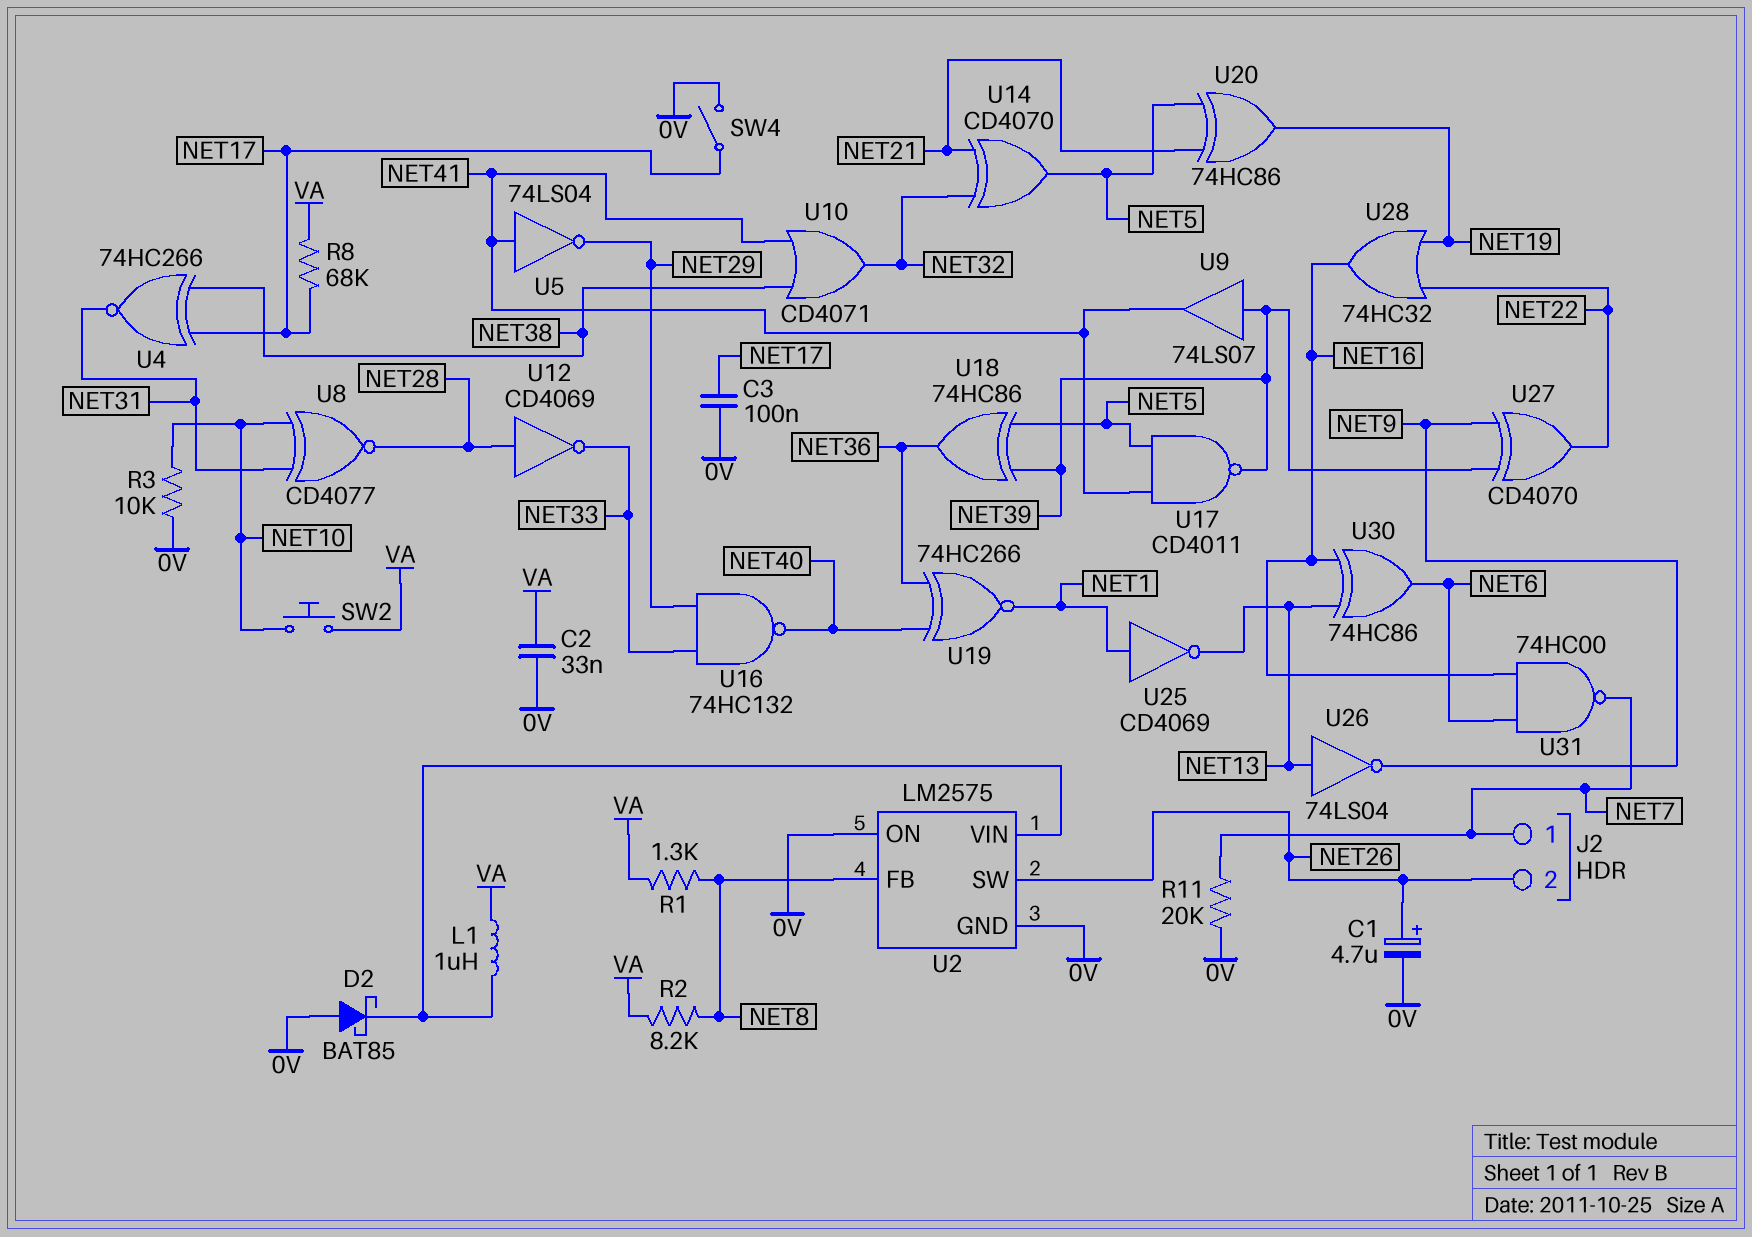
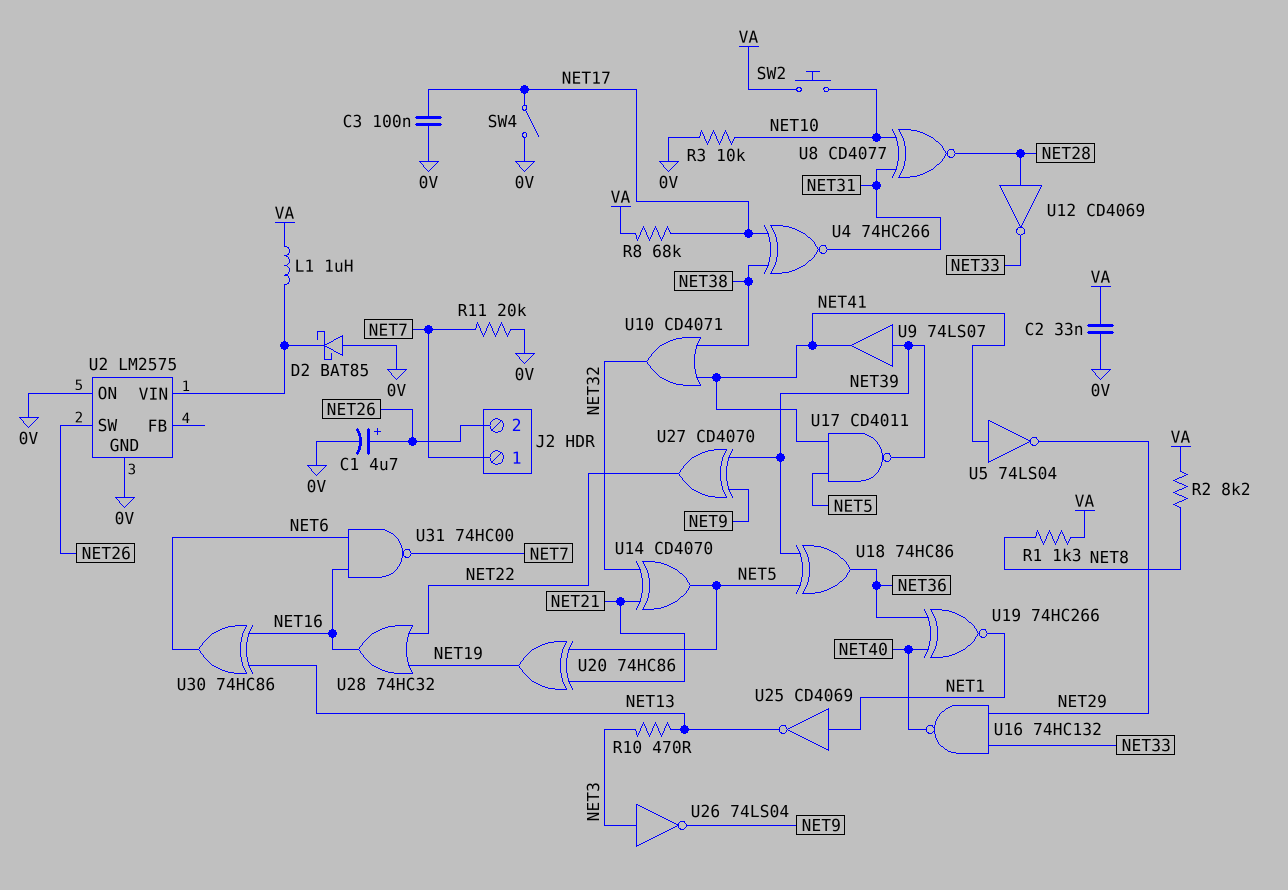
R10: none -> 470 (NET3, NET13)
U2 pin FB: NET8 -> none
U26: NOT 74LS04 (in NET13, out NET9) -> NOT 74LS04 (in NET3, out NET9)

